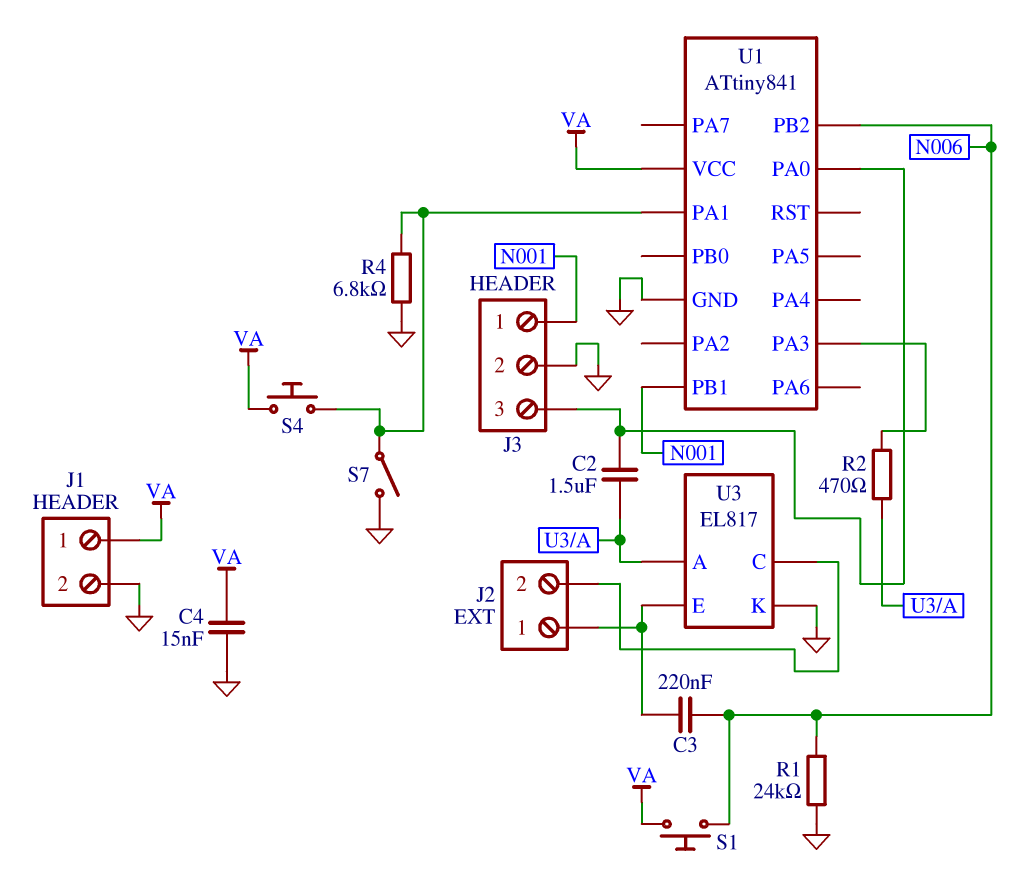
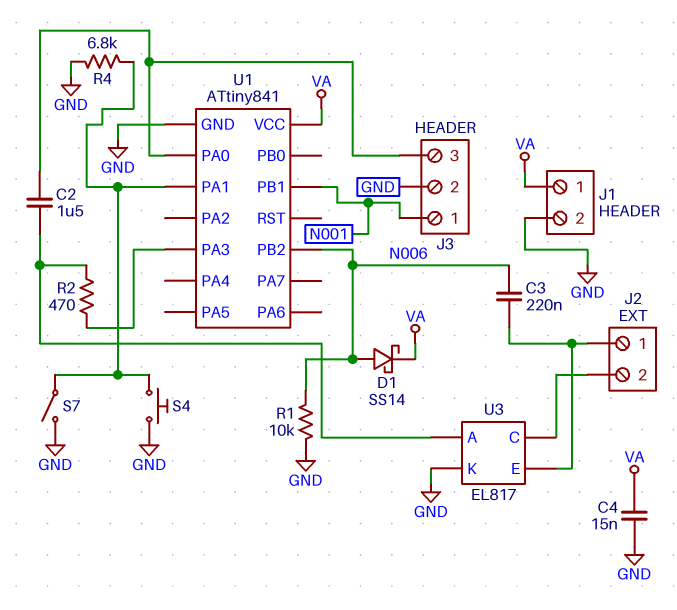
D1: none -> schottky SS14 (A N006, K VA)
R1: 24k (GND, N006) -> 10k (GND, N006)
S1: button (N006, VA) -> none
S4: button (U1/PA1, VA) -> button (GND, U1/PA1)

